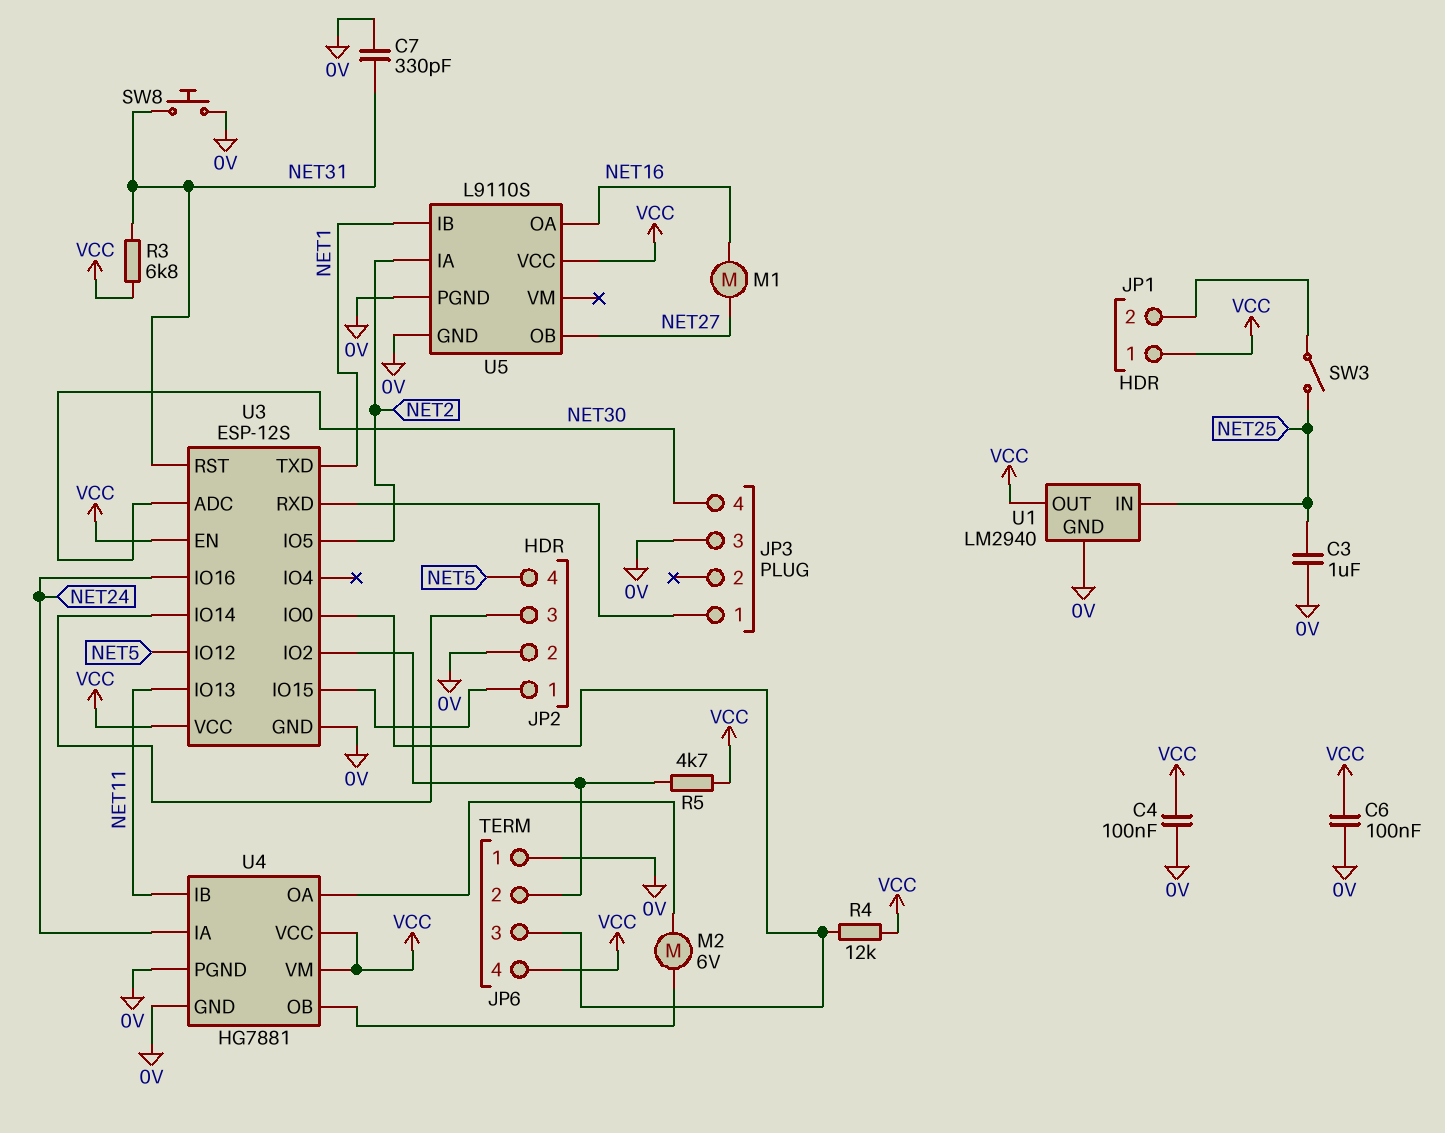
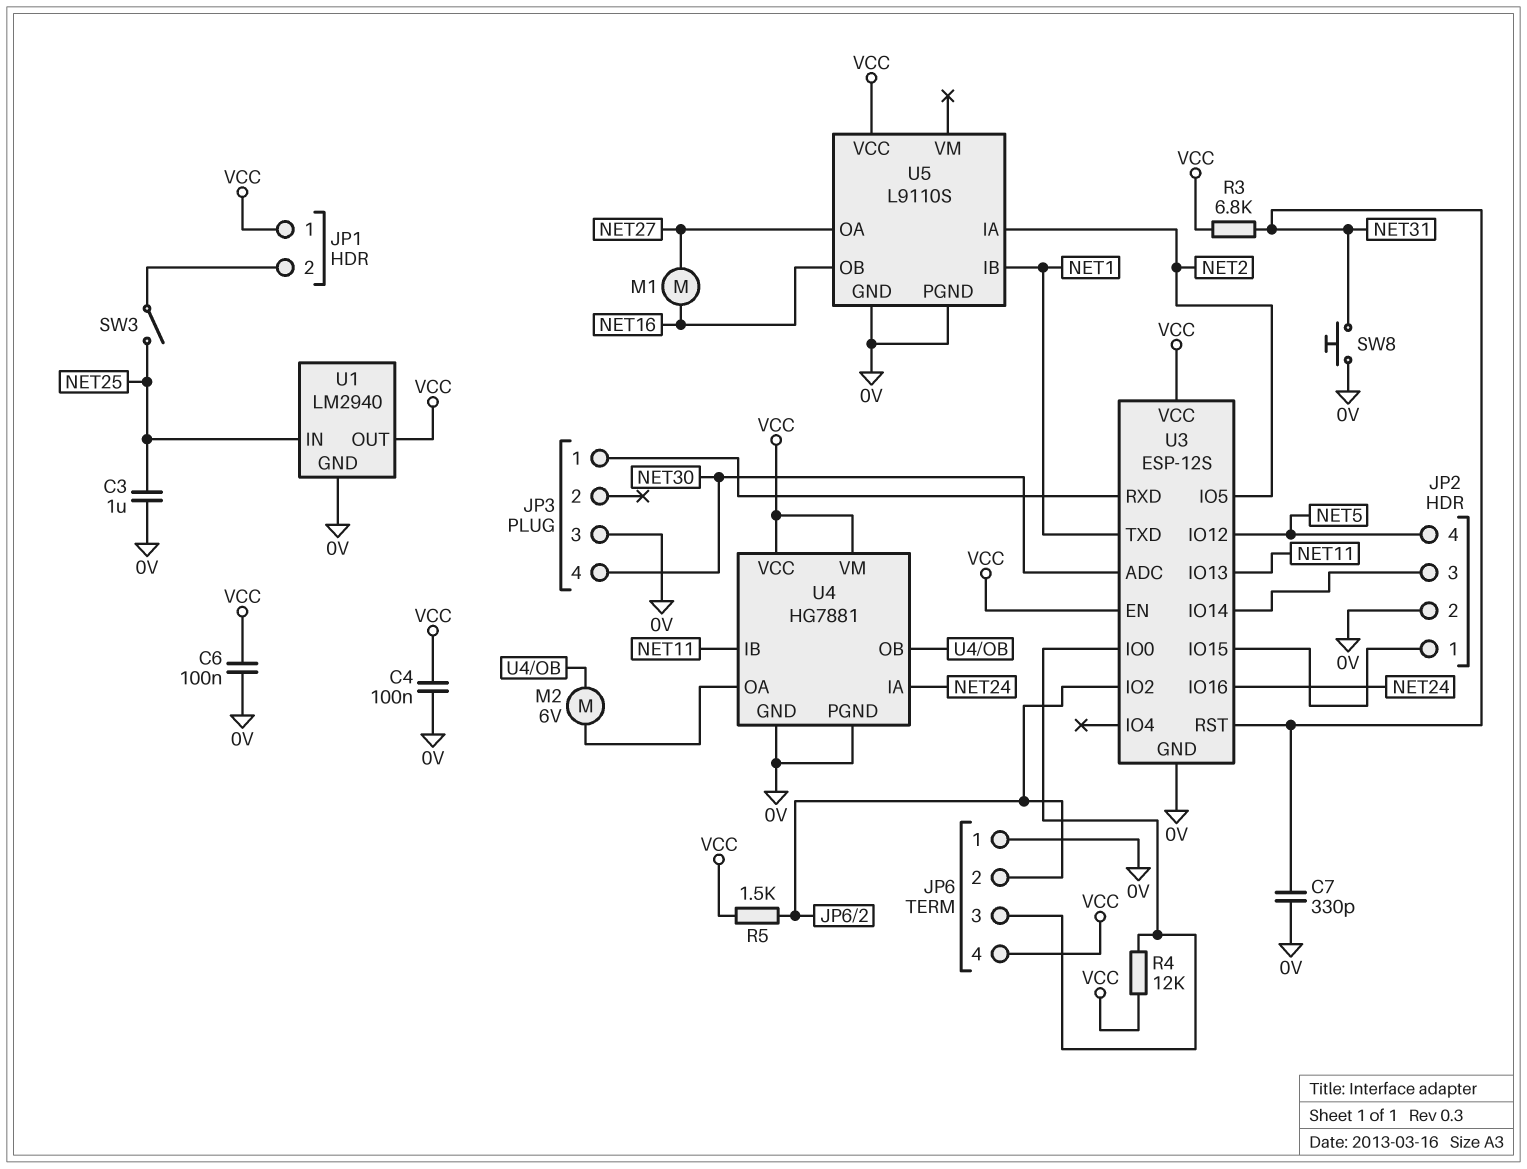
R5: 4.7k (JP6/2, VCC) -> 1.5k (JP6/2, VCC)
U5 pin OA: NET16 -> NET27
U5 pin OB: NET27 -> NET16

